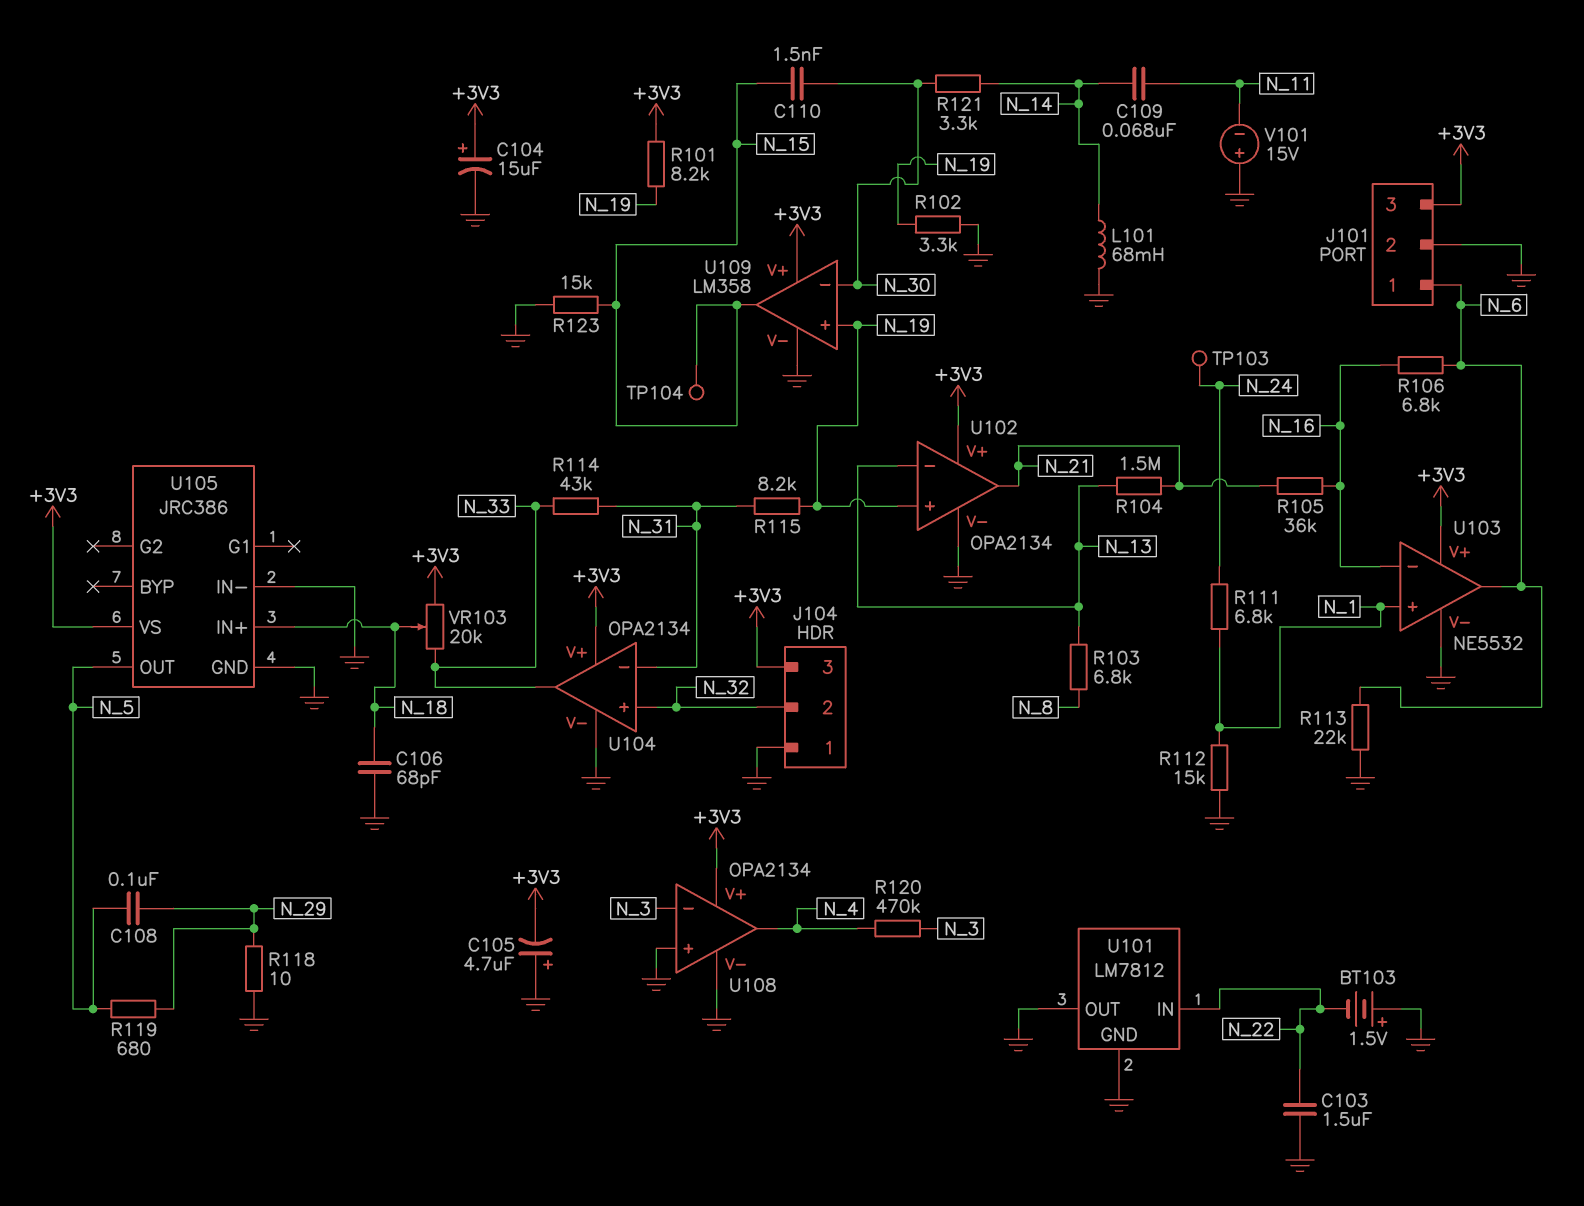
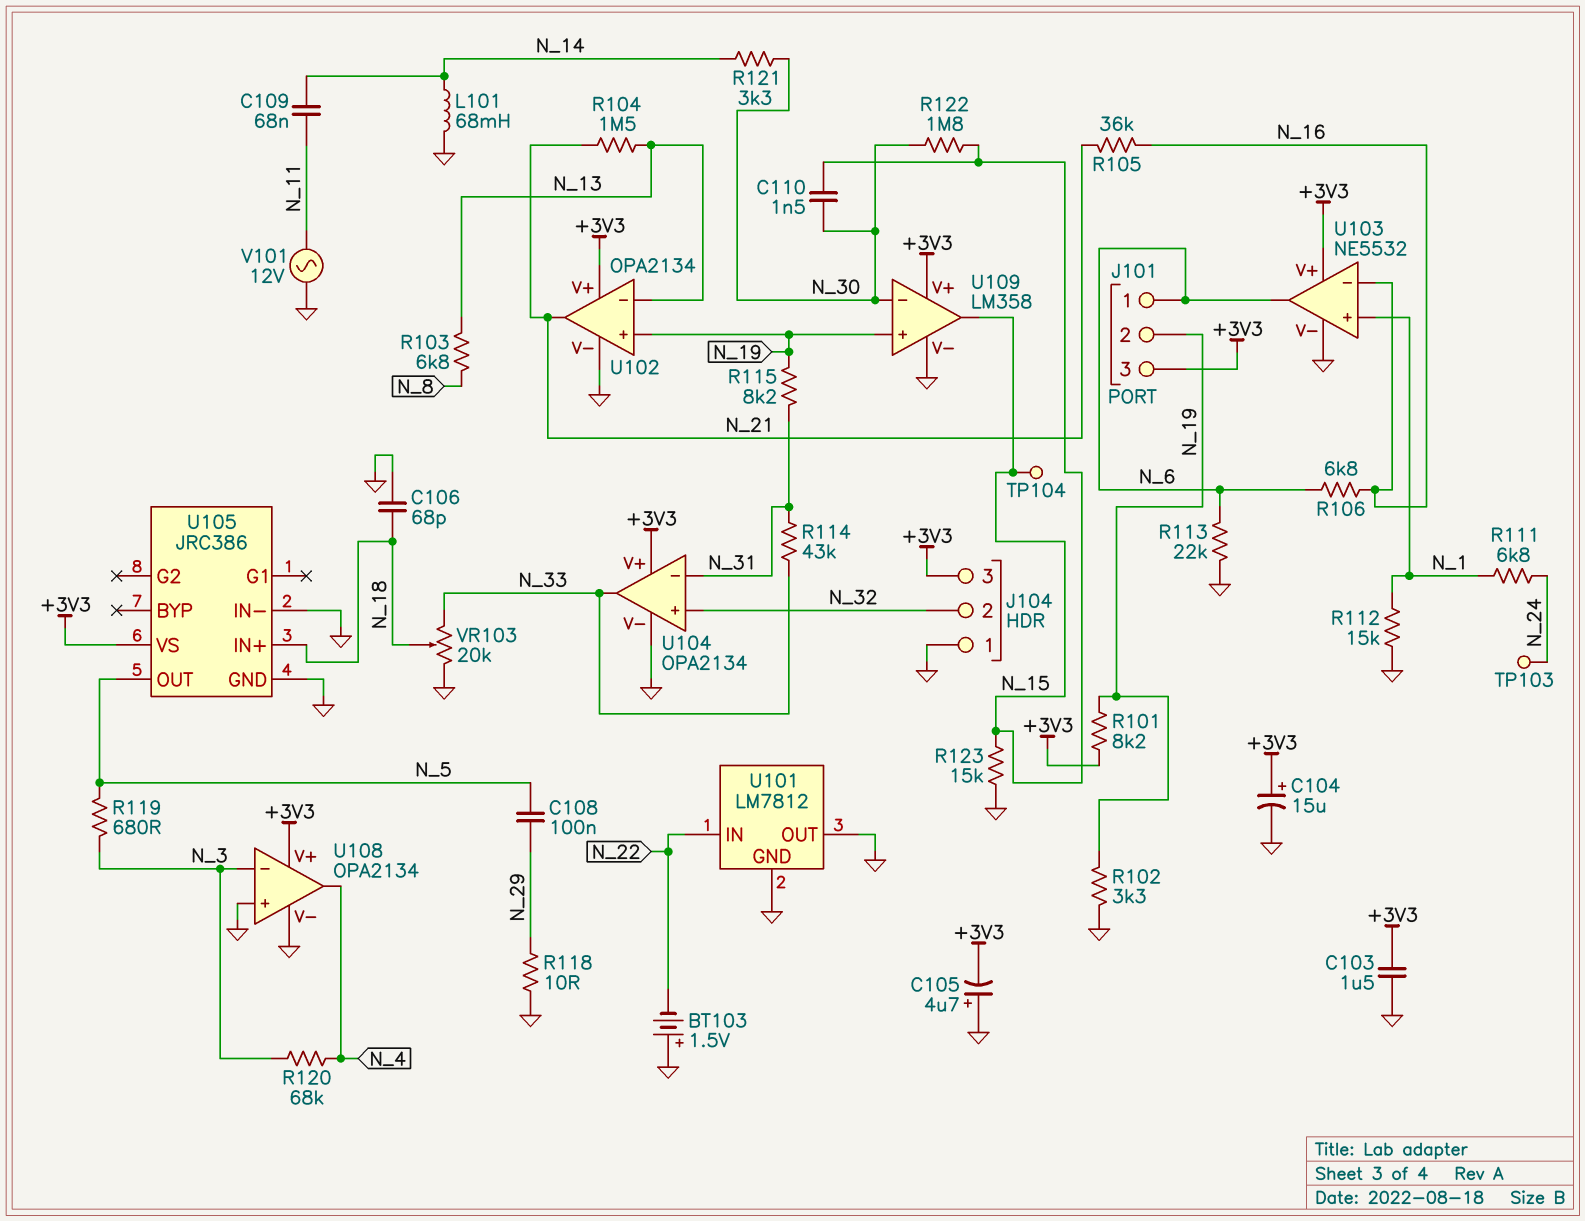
C103: 1.5uF (GND, N_22) -> 1.5uF (+3V3, GND)
J101 pin 2: GND -> N_19
R119: 680 (N_5, N_29) -> 680 (N_3, N_5)
R120: 470k (N_3, N_4) -> 68k (N_3, N_4)
R122: none -> 1.8M (N_15, N_30)
V101: 15V (plus GND, minus N_11) -> AC 12V (GND, N_11)
VR103: 20k (+3V3, N_33, wiper N_18) -> 20k (GND, N_33, wiper N_18)

